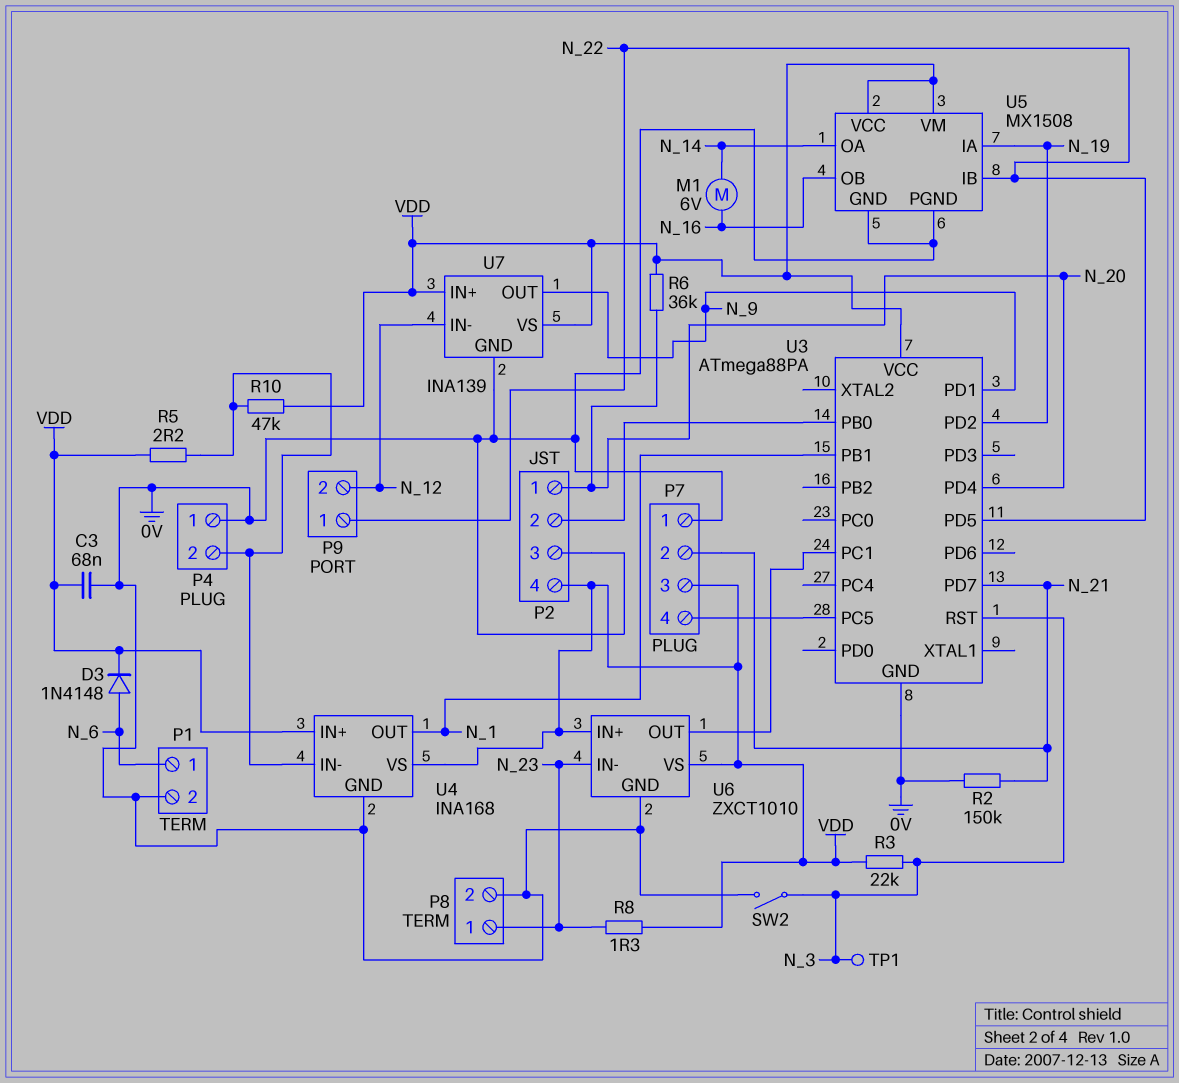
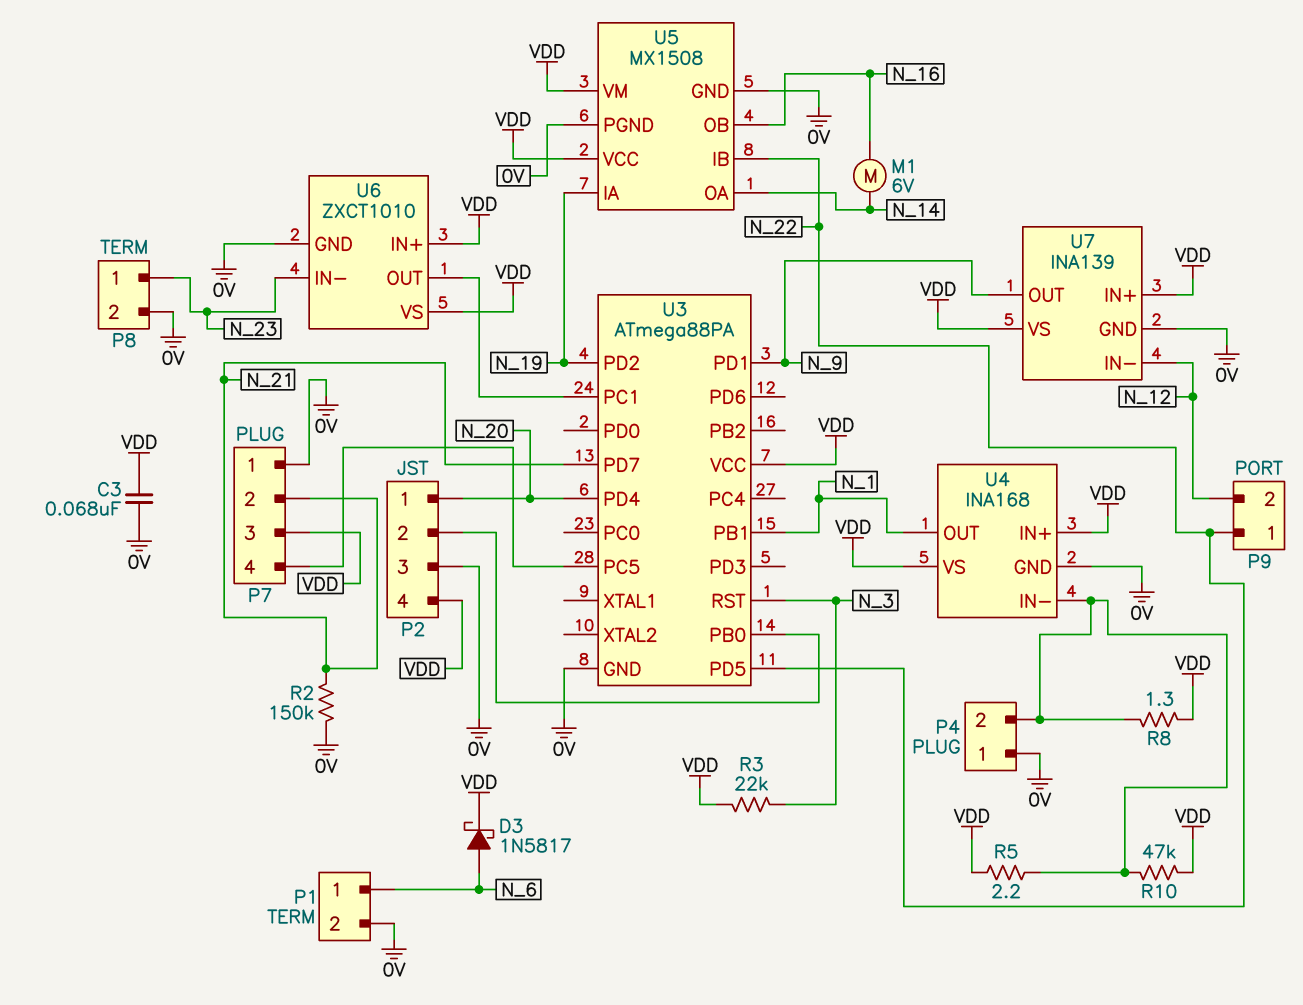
D3: diode 1N4148 (A N_6, K VDD) -> schottky 1N5817 (A N_6, K VDD)
R6: 36k (N_20, VDD) -> none
R8: 1.3 (N_23, VDD) -> 1.3 (P4/2, VDD)
SW2: switch (0V, N_3) -> none
TP1: test point (N_3) -> none

